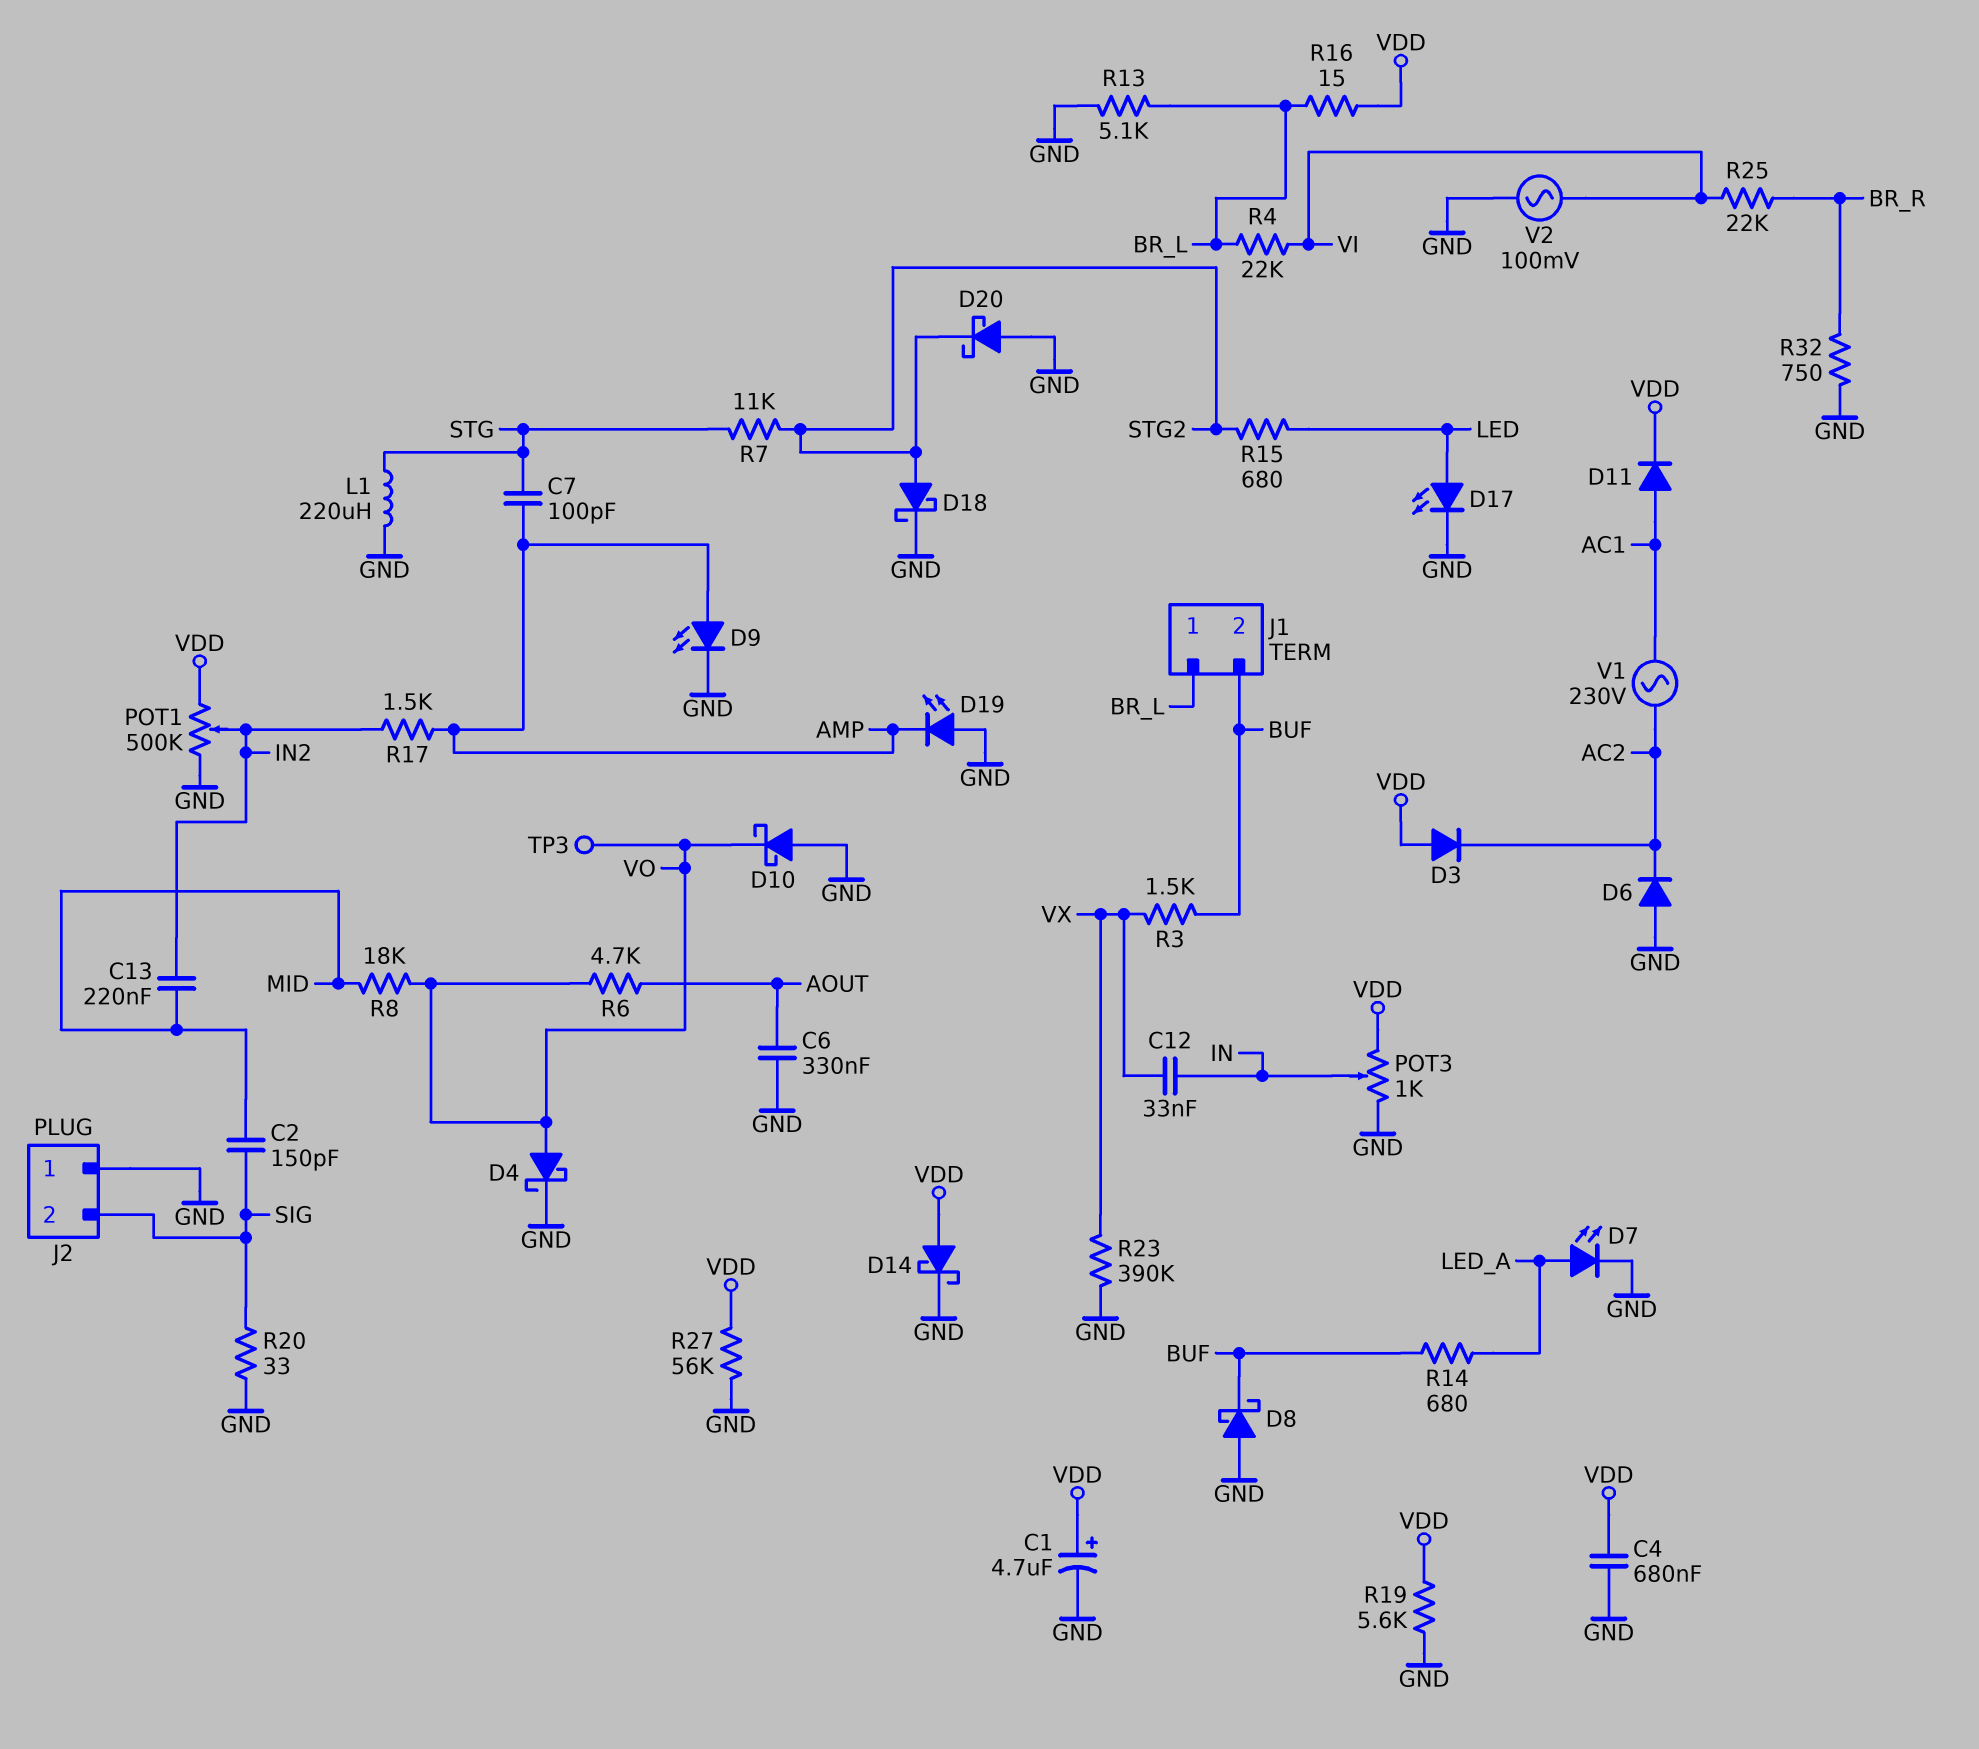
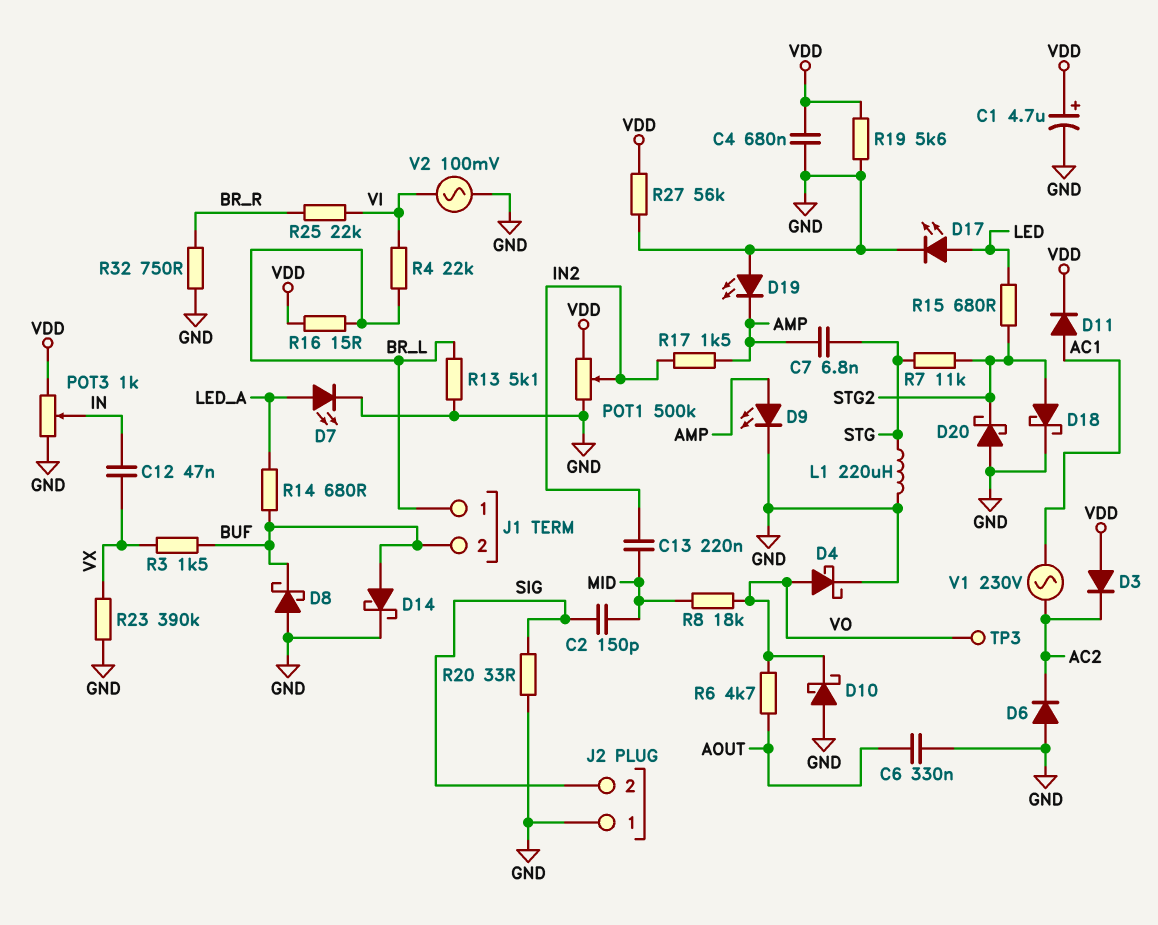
C7: 100pF (AMP, STG) -> 6.8nF (AMP, STG)
C12: 33nF (IN, VX) -> 47nF (IN, VX)
D14: schottky (A VDD, K GND) -> schottky (A BUF, K GND)

